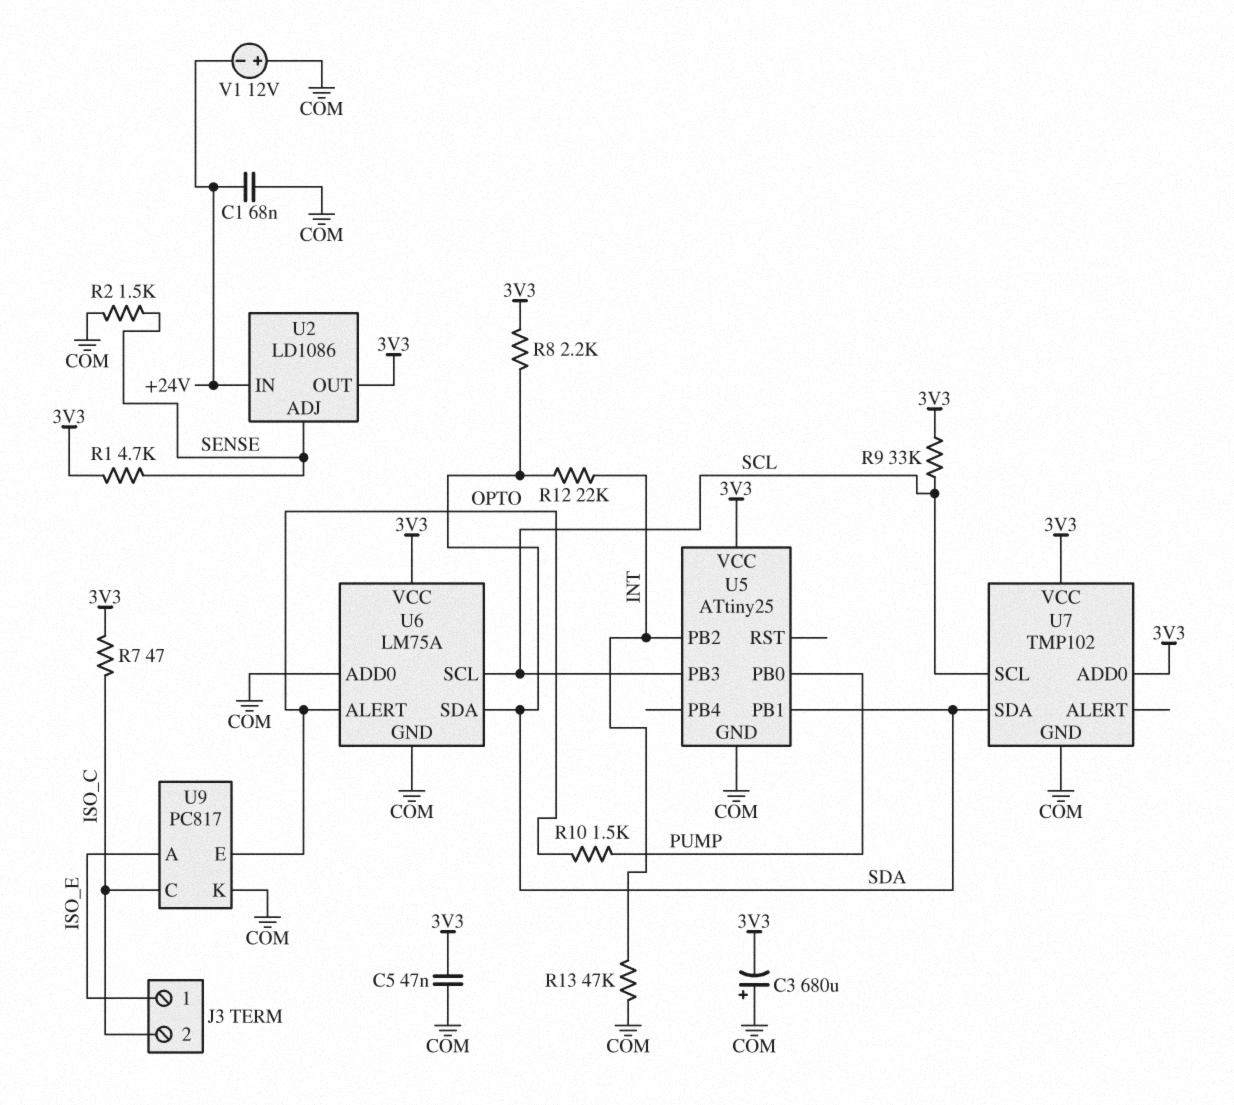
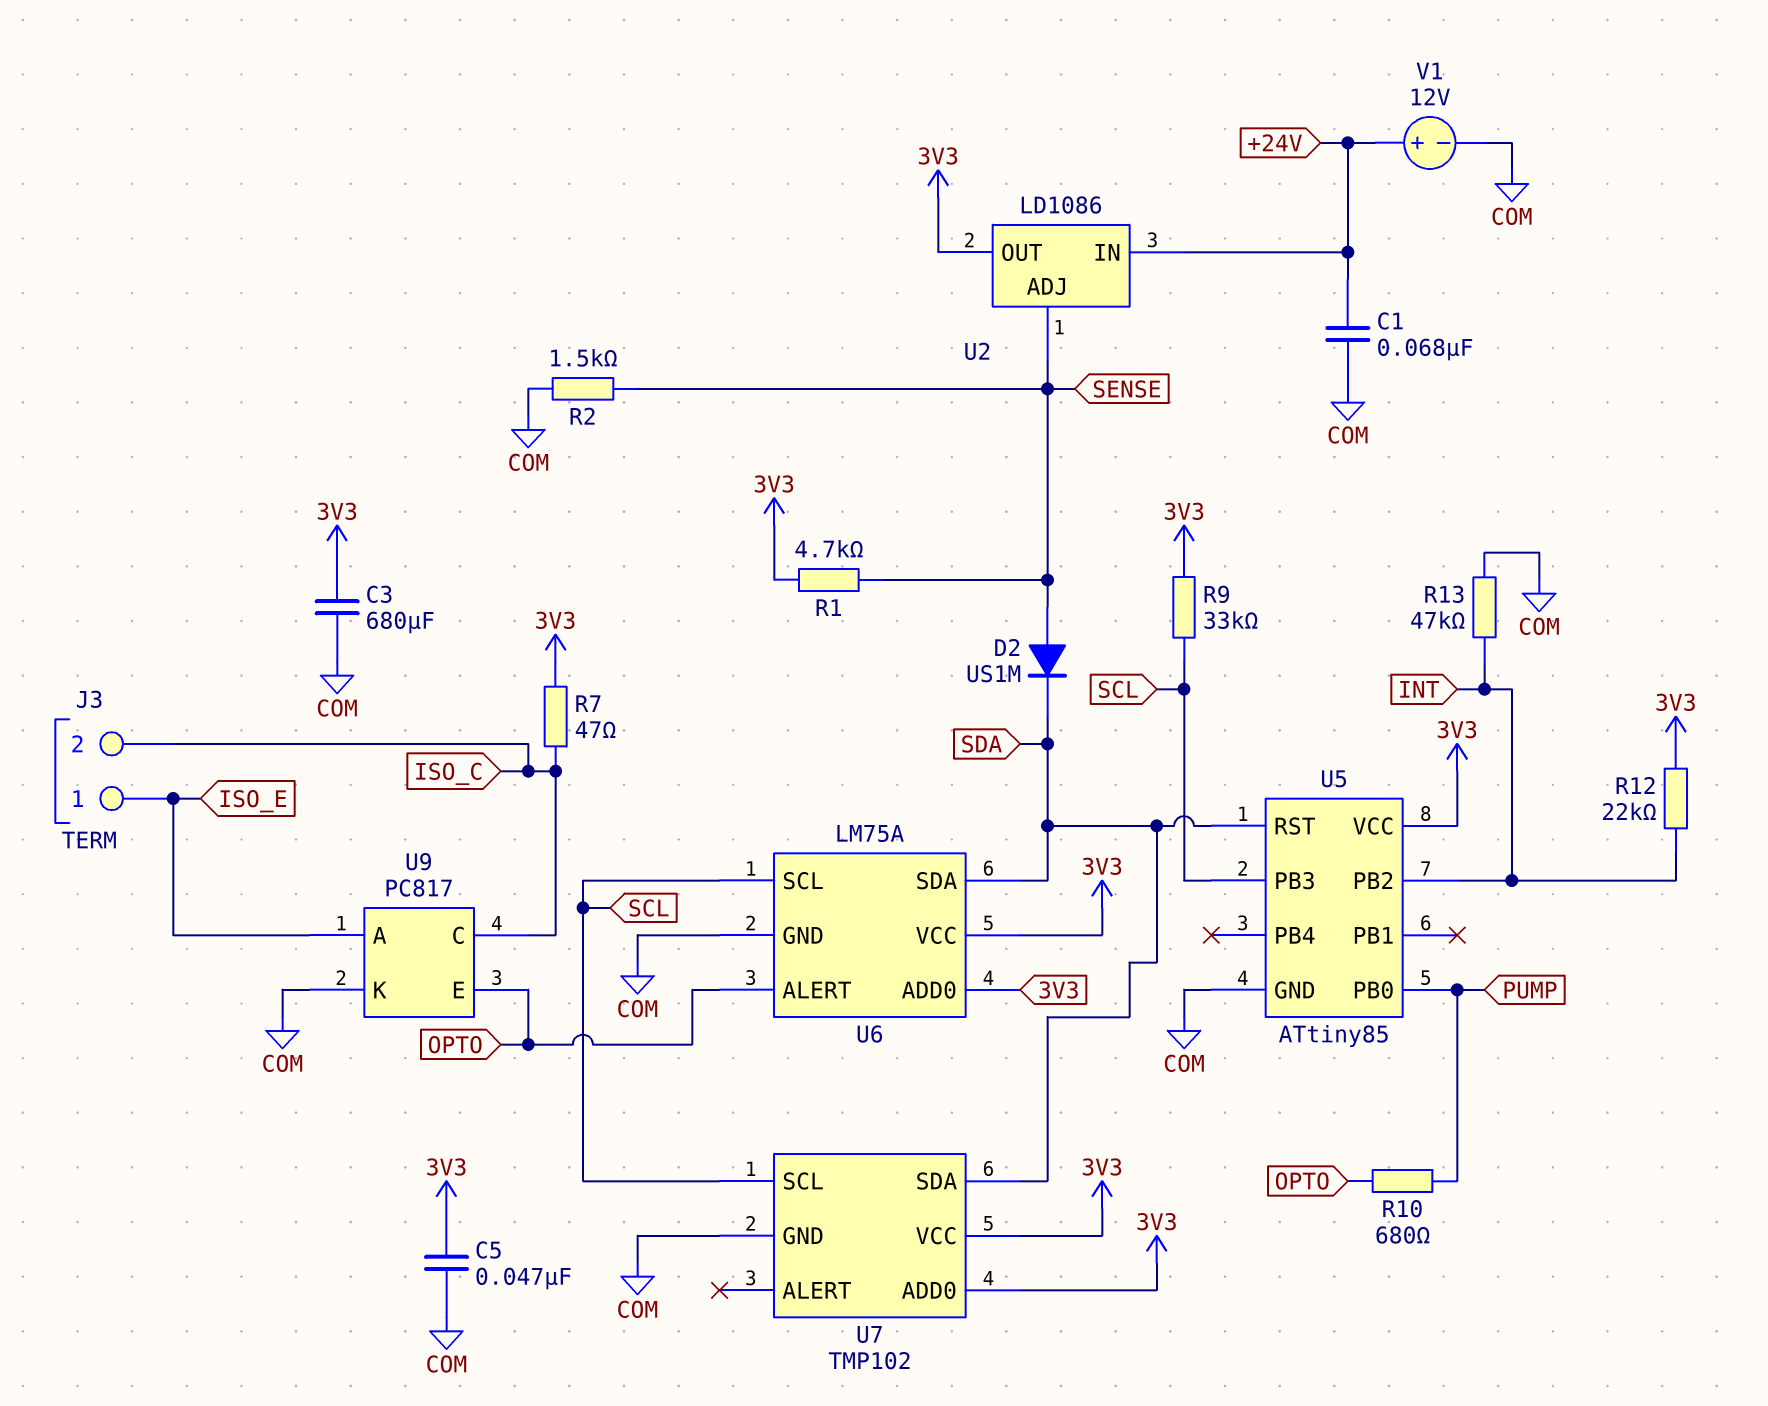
C3: 680uF (plus COM, minus 3V3) -> 680uF (3V3, COM)
D2: none -> diode US1M (A SENSE, K SDA)
R8: 2.2k (3V3, SDA) -> none
R10: 1.5k (OPTO, PUMP) -> 680 (OPTO, PUMP)
R12: 22k (INT, SDA) -> 22k (3V3, INT)
U5: ATtiny25 -> ATtiny85
U5 pin PB1: SDA -> none
U5 pin RST: none -> SDA
U6 pin ADD0: COM -> 3V3
V1: 12V (plus COM, minus +24V) -> 12V (plus +24V, minus COM)

